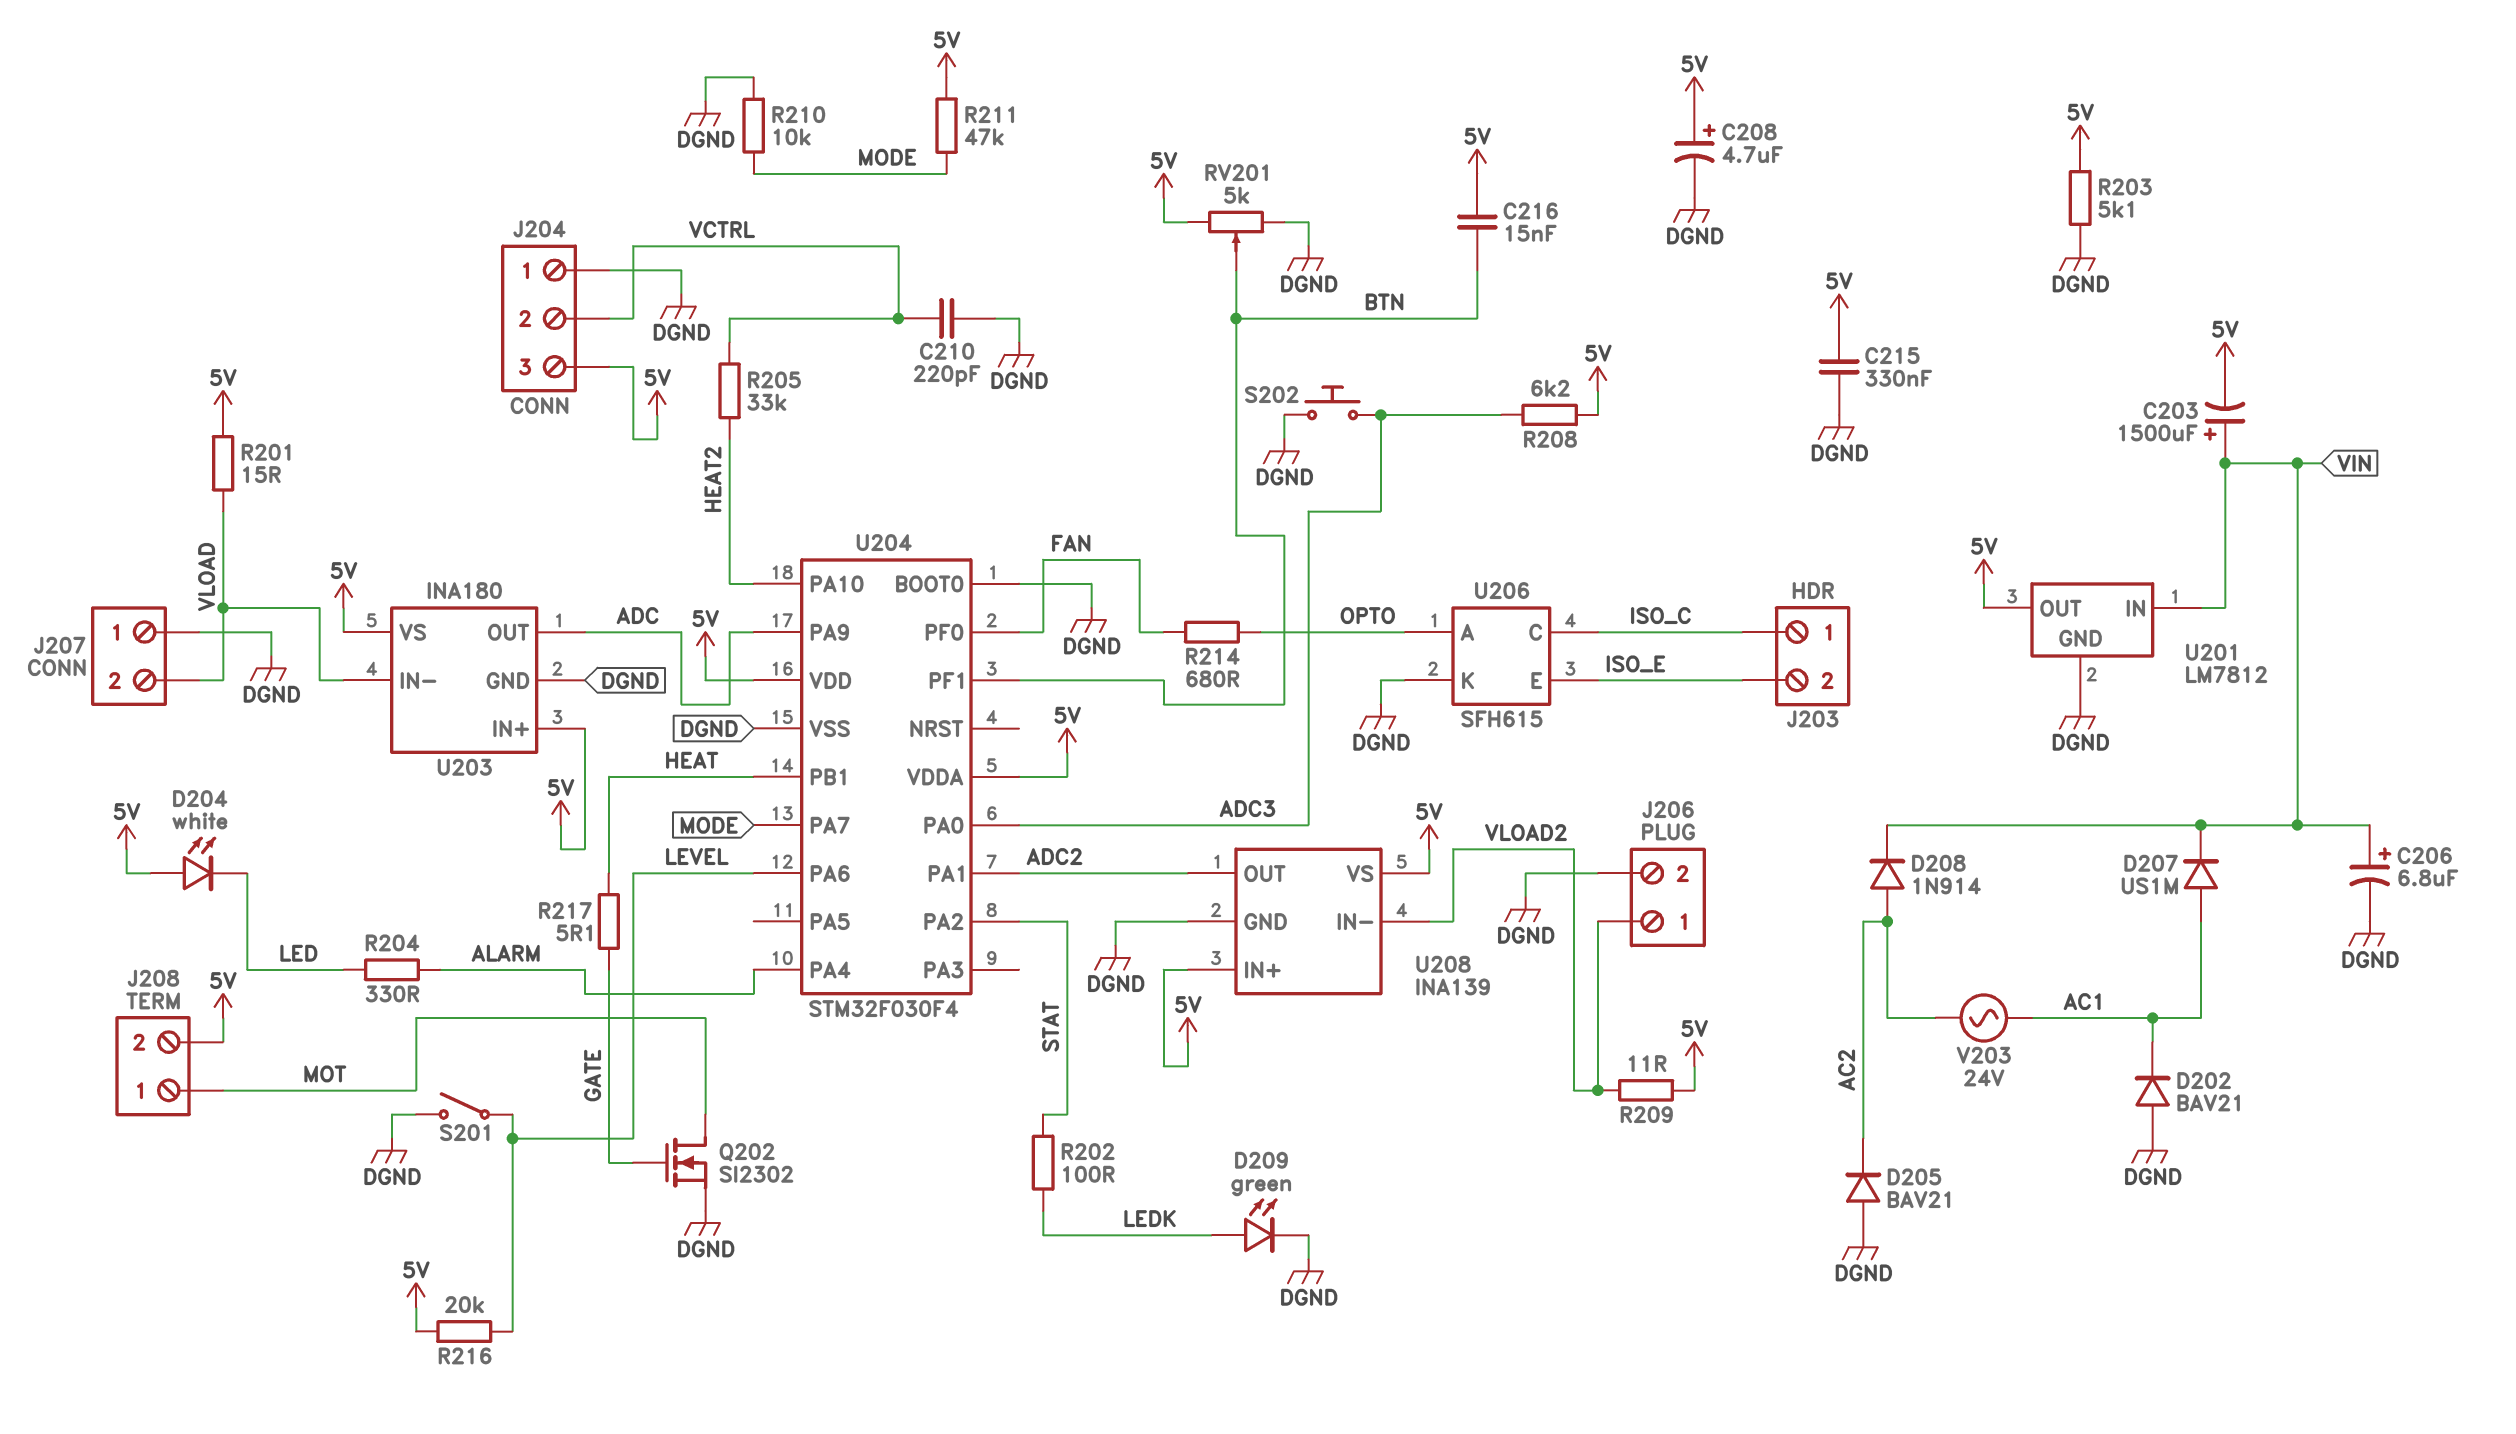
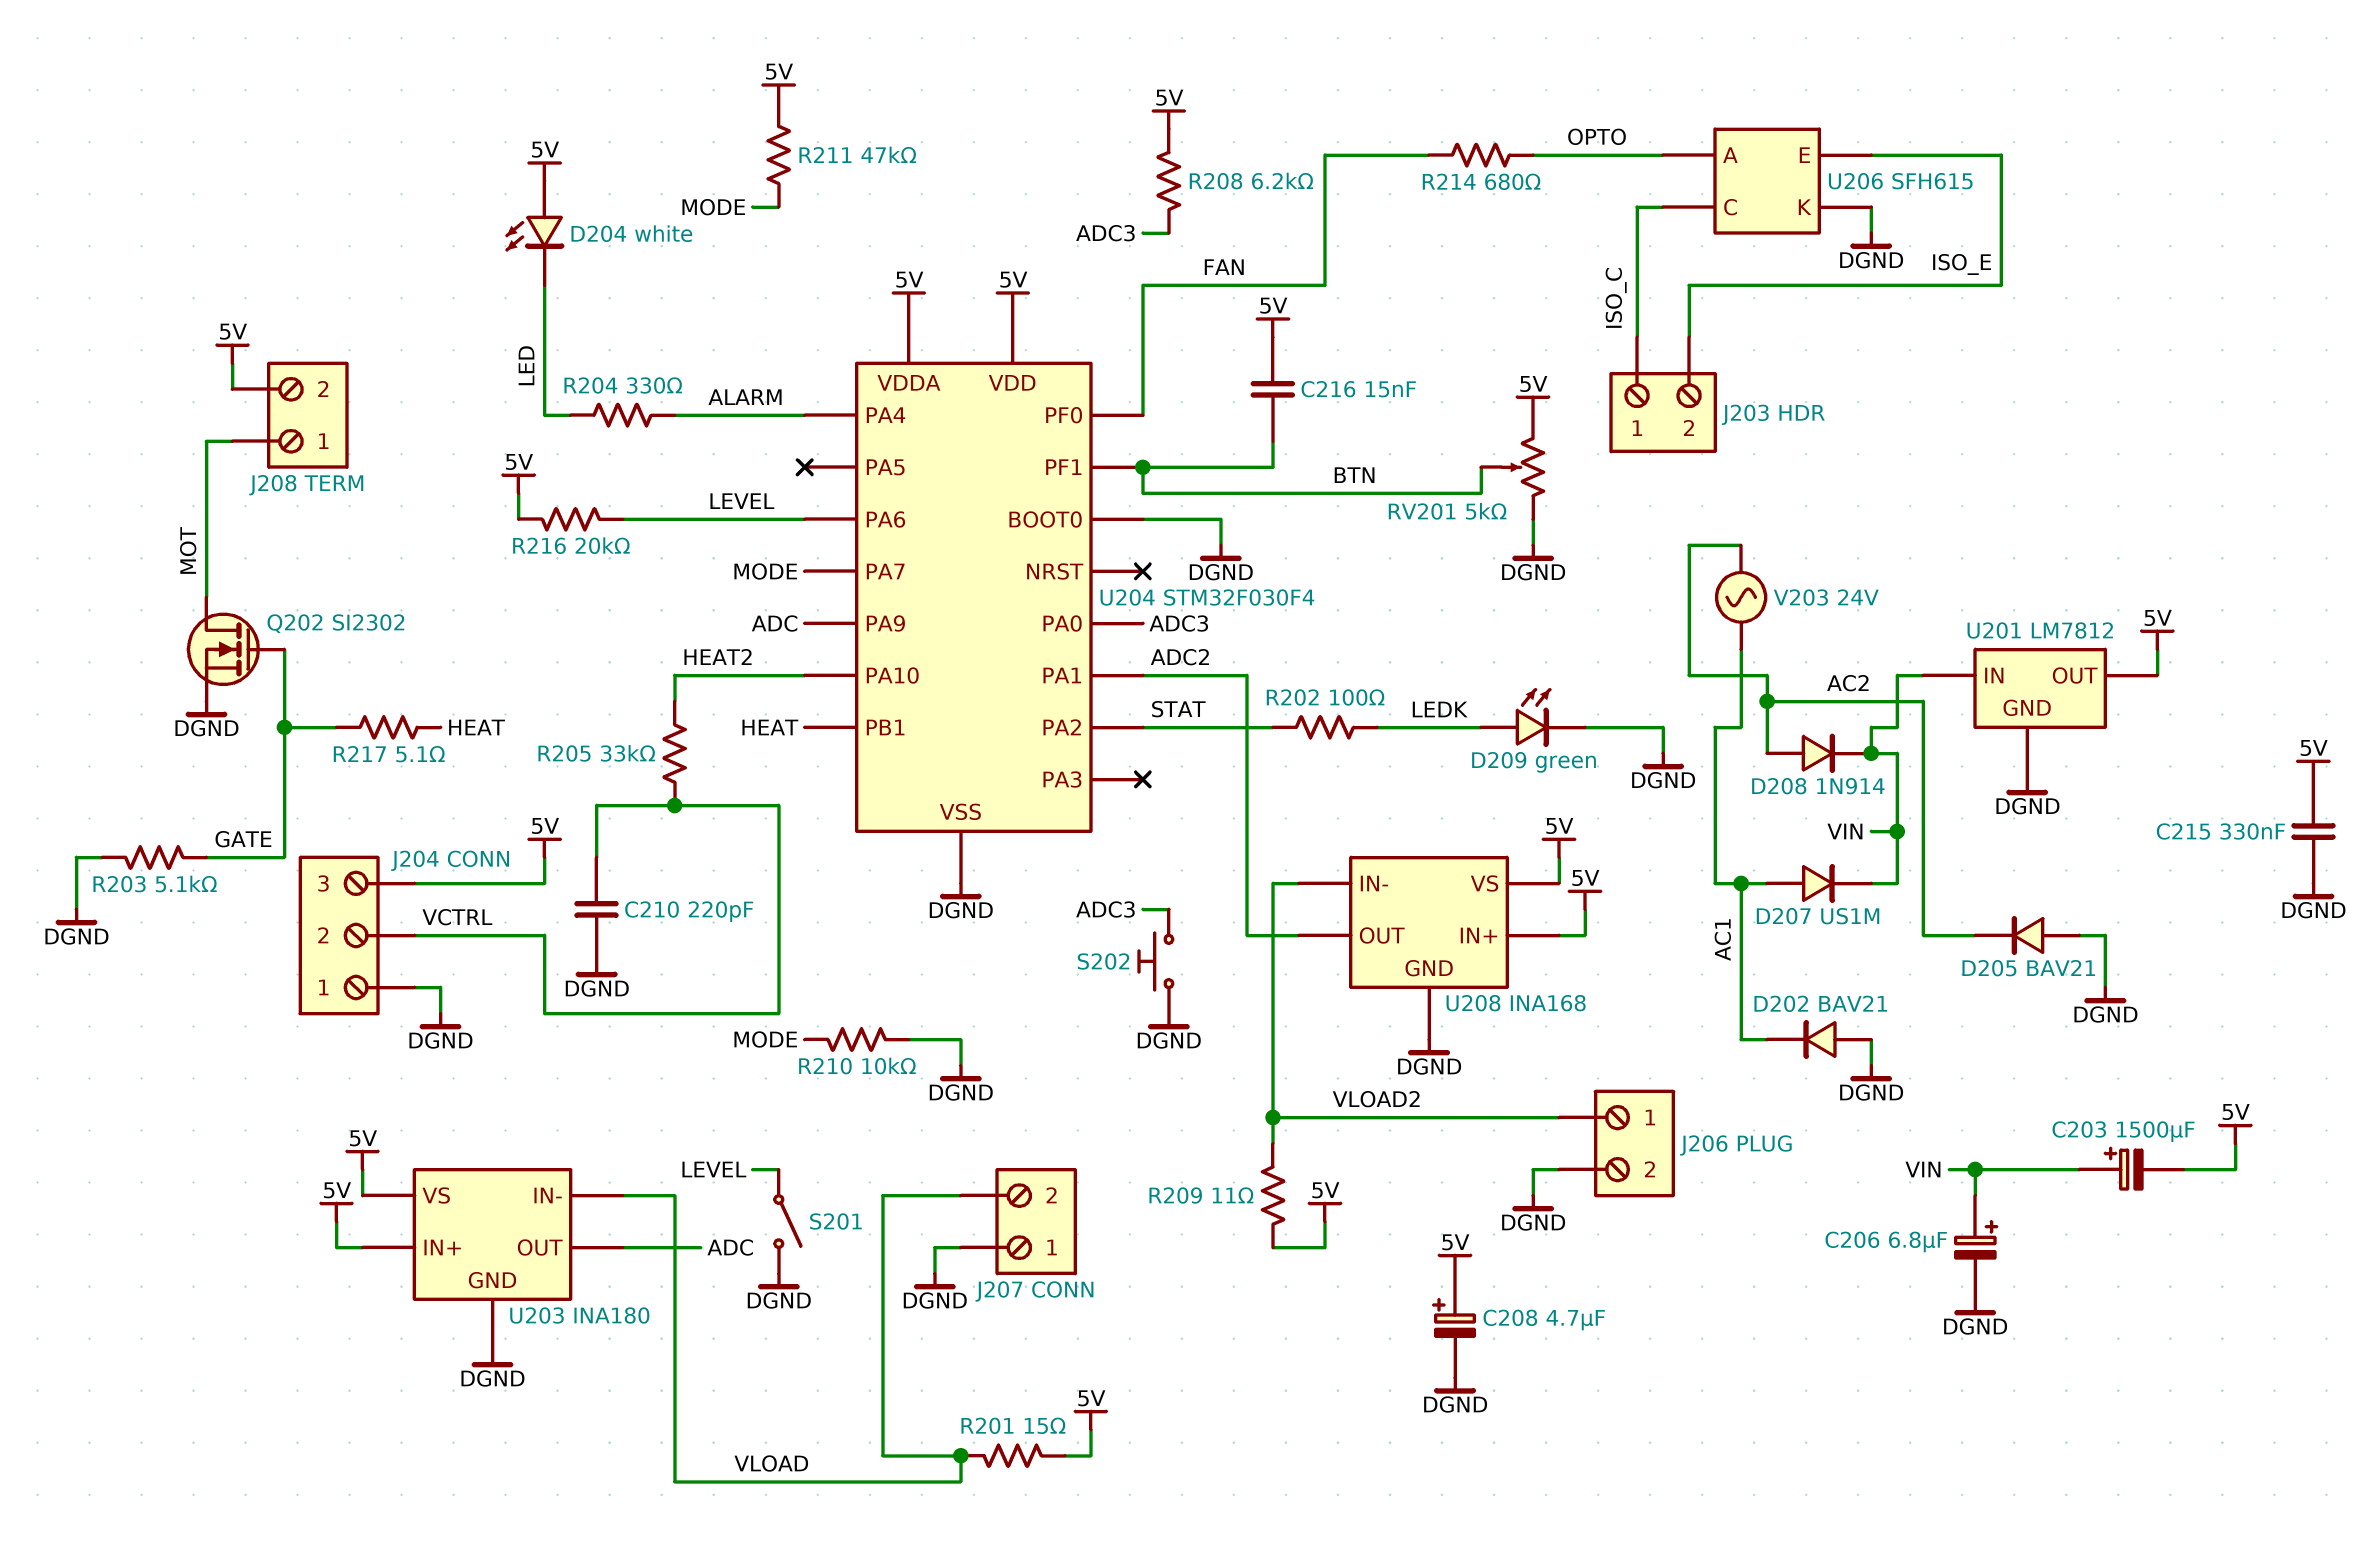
R203: 5.1k (5V, DGND) -> 5.1k (DGND, GATE)
U208: INA139 -> INA168

